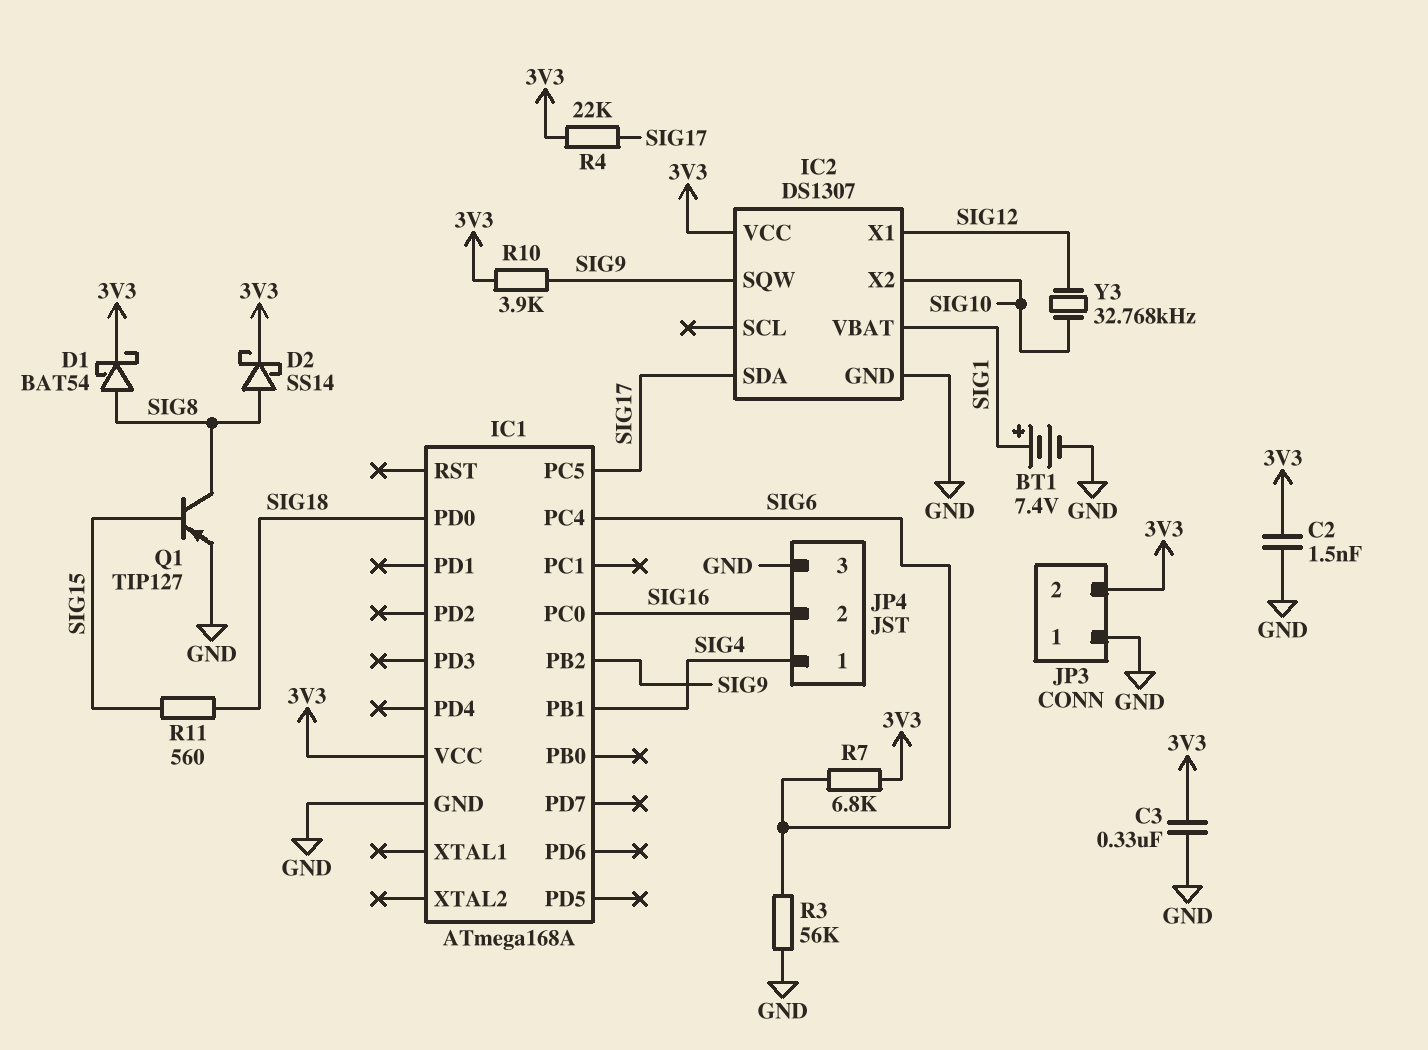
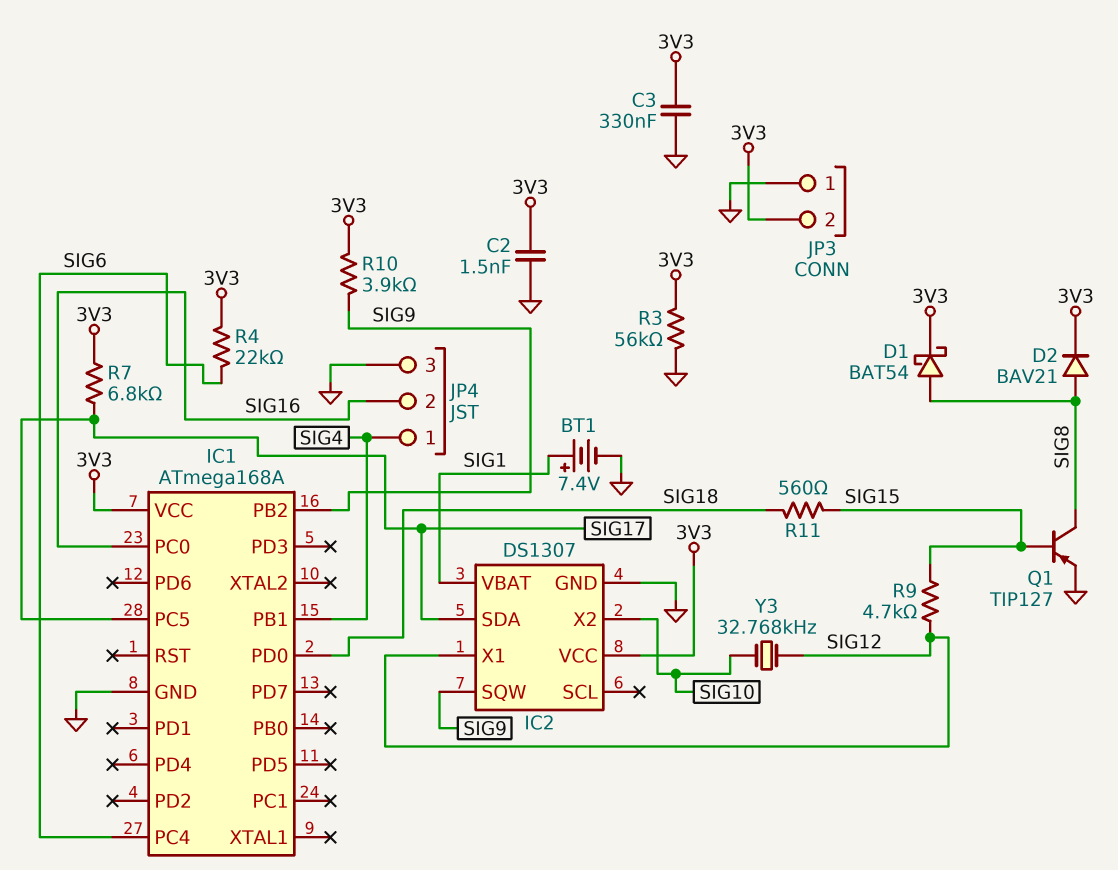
D2: schottky SS14 (A SIG8, K 3V3) -> diode BAV21 (A SIG8, K 3V3)
R3: 56k (GND, SIG6) -> 56k (3V3, GND)
R4: 22k (3V3, SIG17) -> 22k (3V3, SIG6)
R7: 6.8k (3V3, SIG6) -> 6.8k (3V3, SIG17)
R9: none -> 4.7k (SIG12, SIG15)

